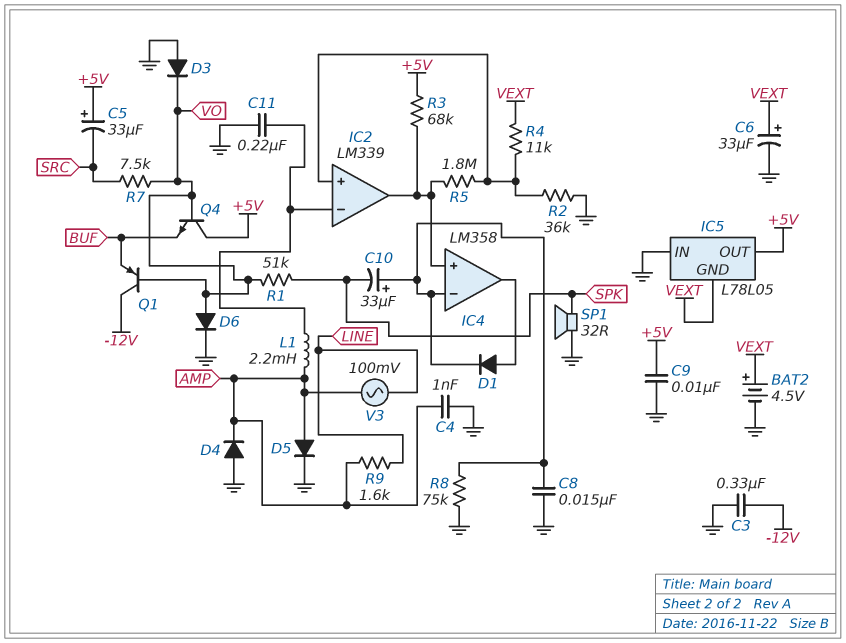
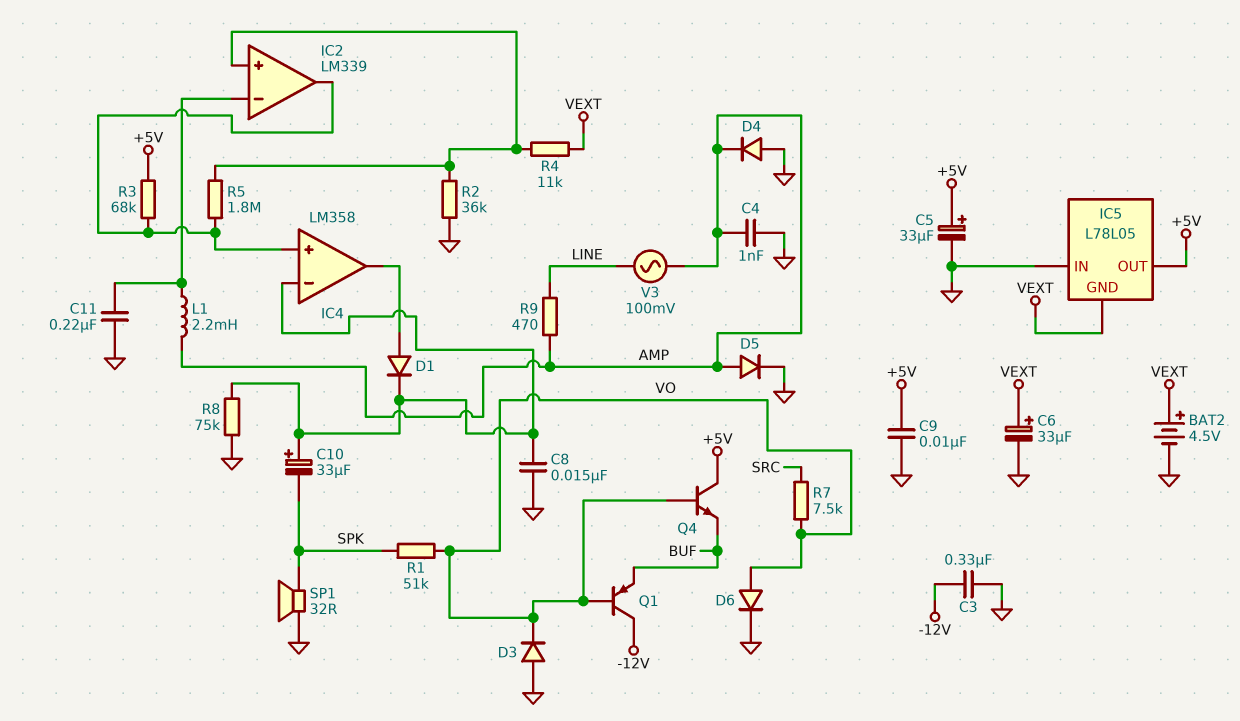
C5: 33uF (plus +5V, minus SRC) -> 33uF (plus +5V, minus GND)
R9: 1.6k (AMP, LINE) -> 470 (AMP, LINE)

